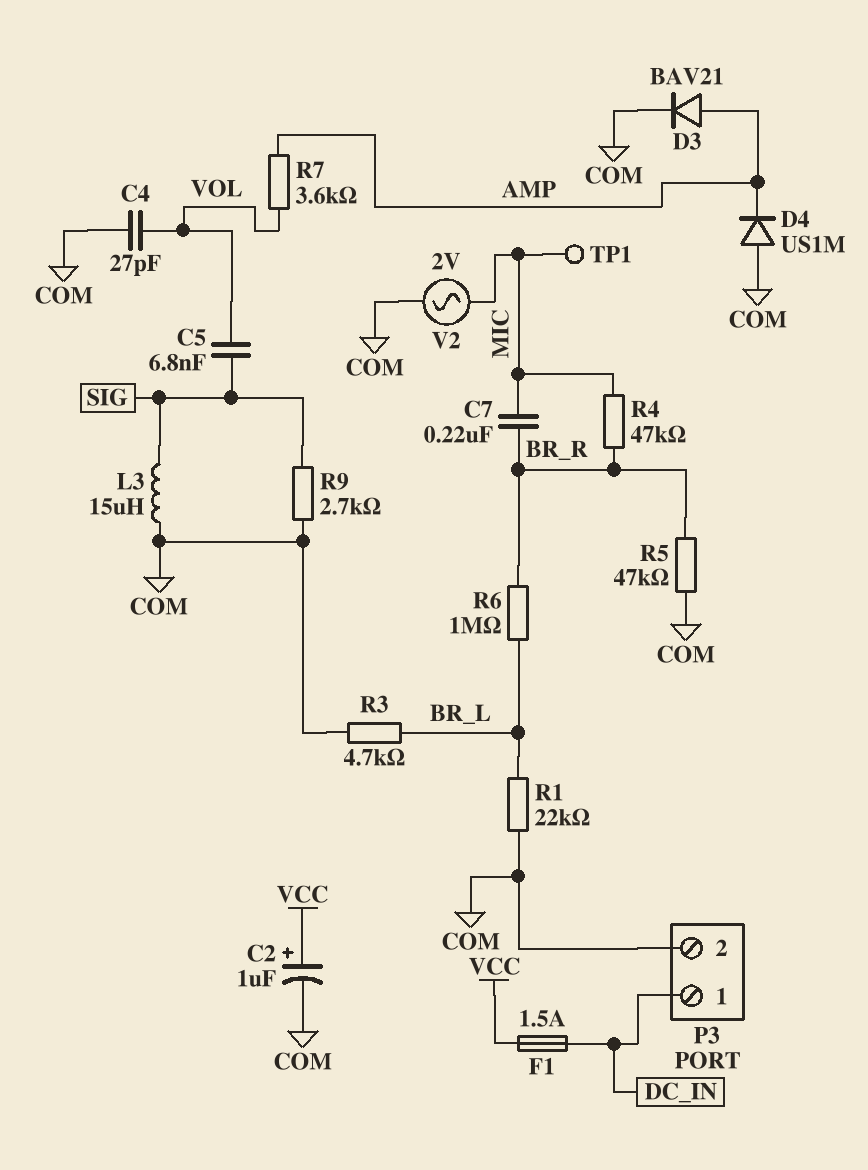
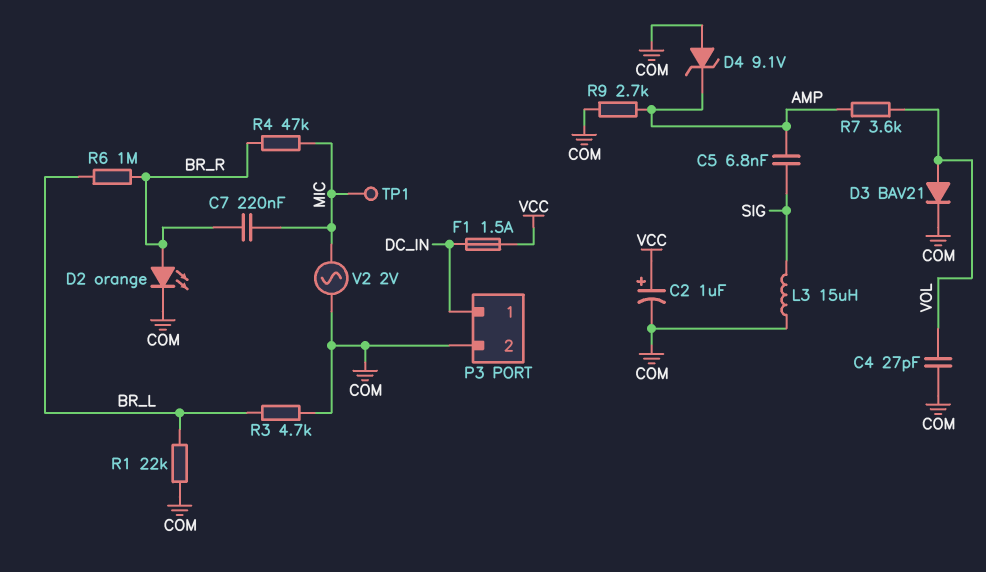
C5: 6.8nF (SIG, VOL) -> 6.8nF (AMP, SIG)
D2: none -> LED orange (A BR_R, K COM)
D3: diode BAV21 (A AMP, K COM) -> diode BAV21 (A VOL, K COM)
D4: diode US1M (A COM, K AMP) -> zener 9.1V (A COM, K AMP)
R5: 47k (BR_R, COM) -> none
R9: 2.7k (COM, SIG) -> 2.7k (AMP, COM)

